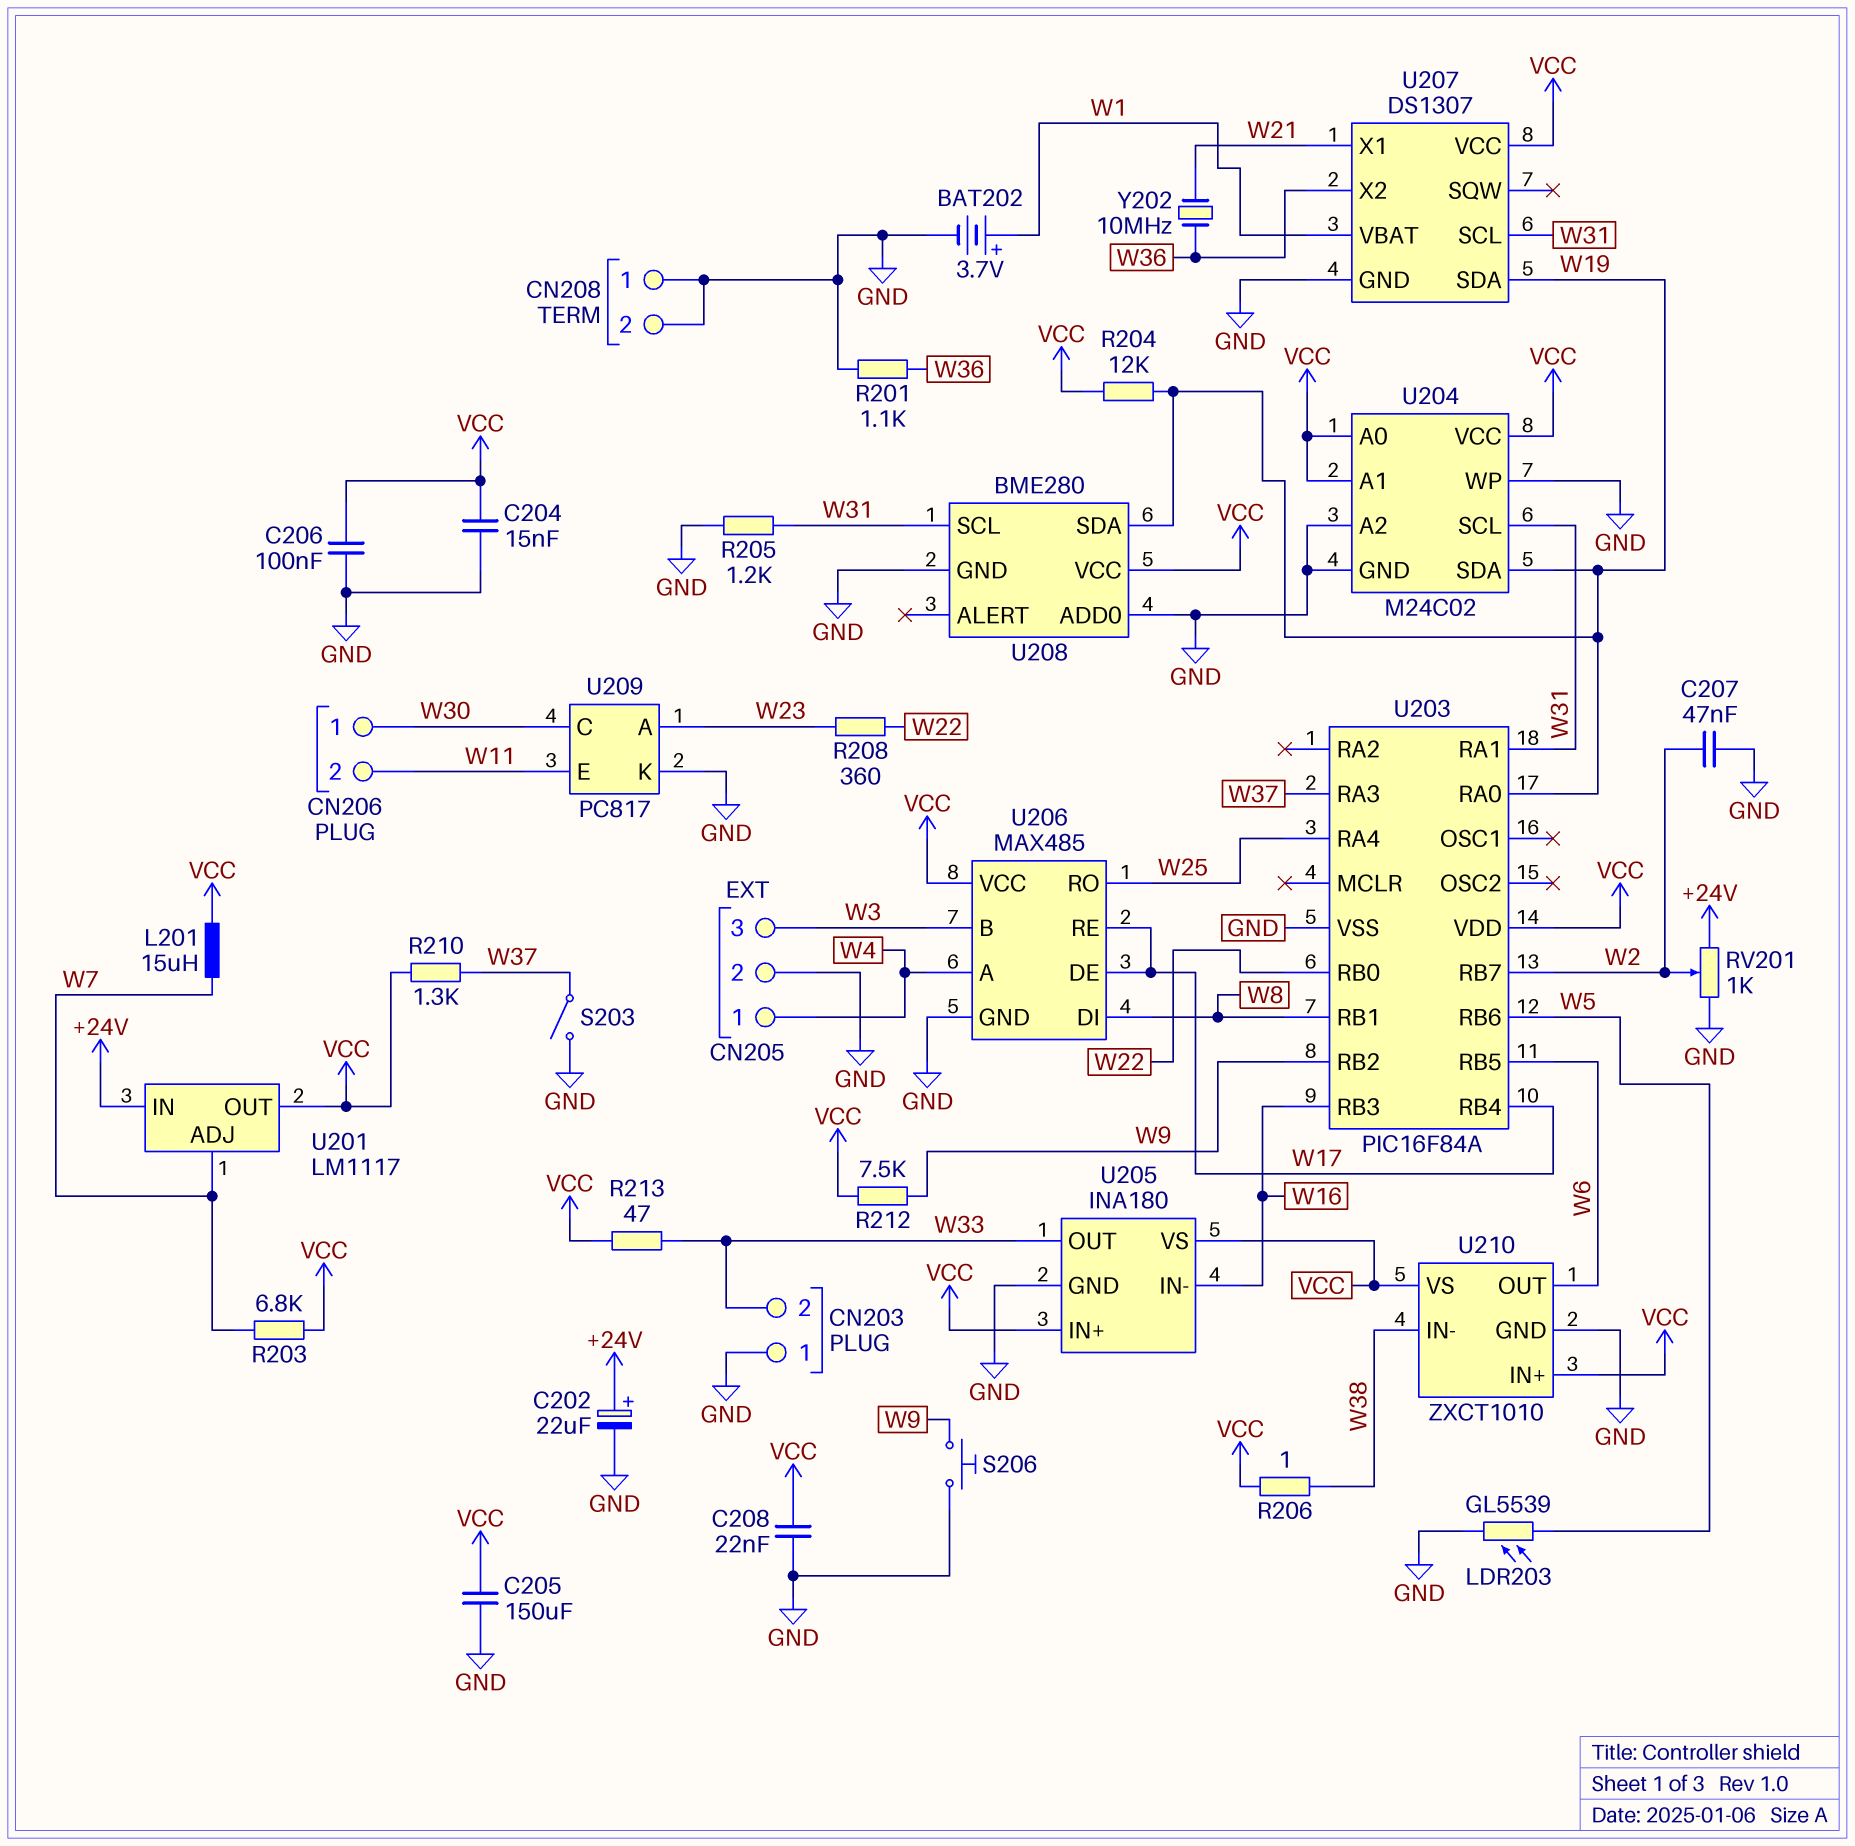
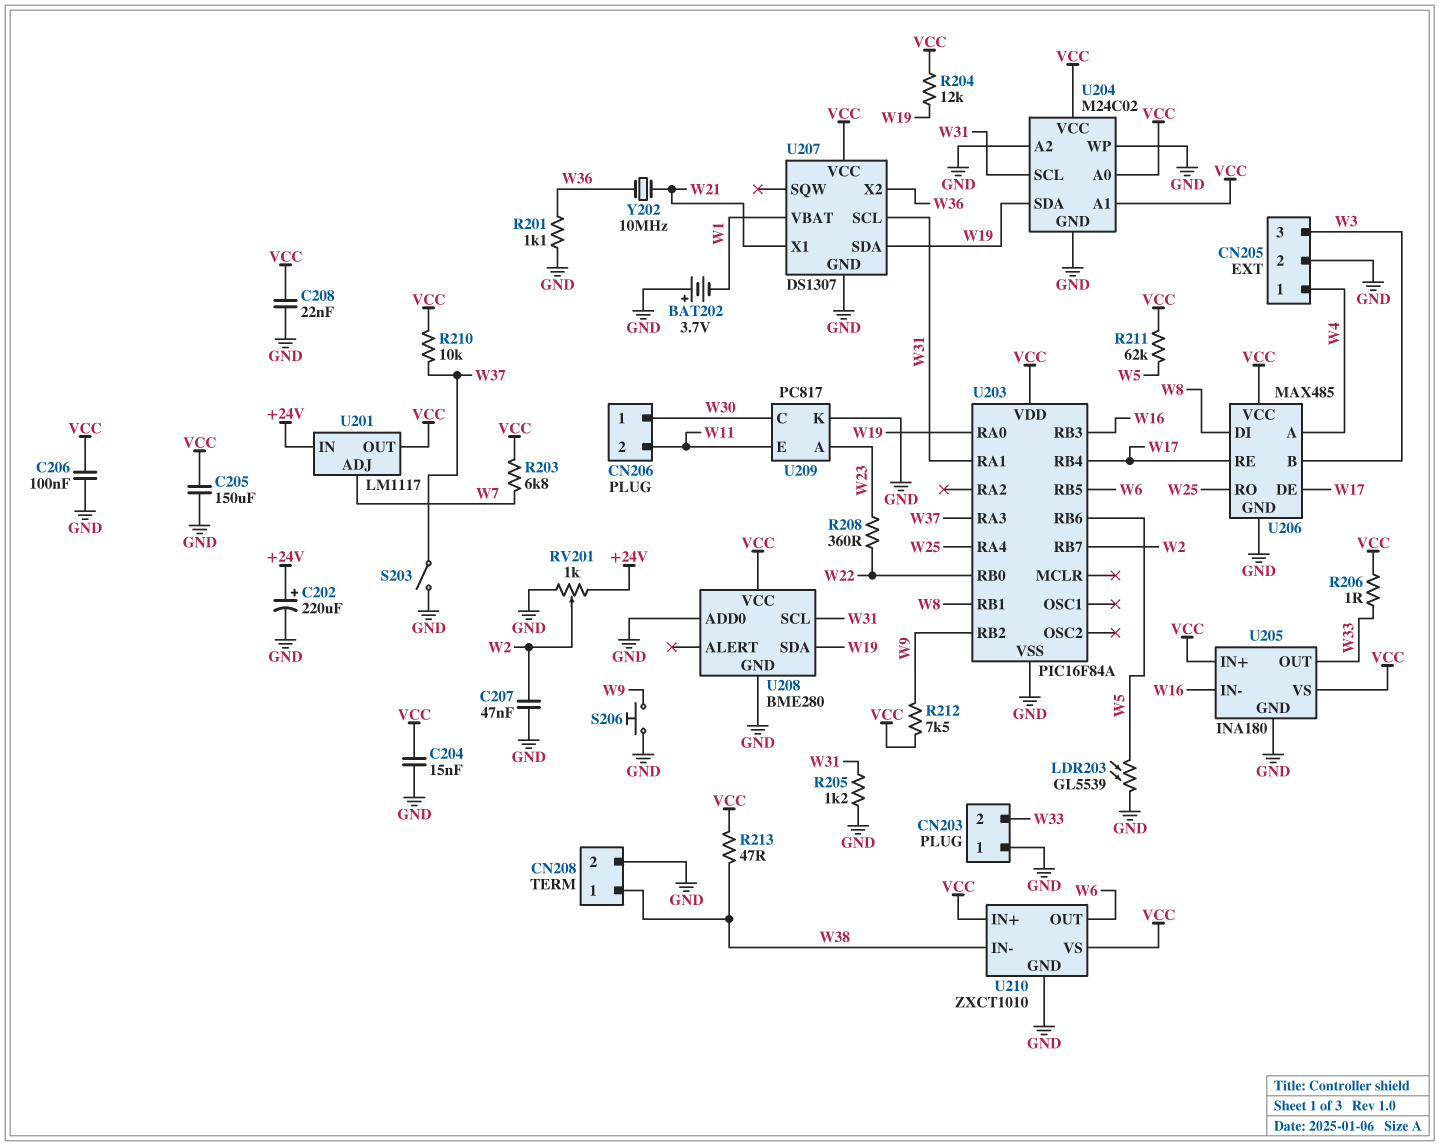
BAT202: 3.7V (plus W1, minus GND) -> 3.7V (plus GND, minus W1)
C202: 22uF (plus +24V, minus GND) -> 220uF (plus +24V, minus GND)
CN208 pin 1: GND -> W38
L201: 15uH (VCC, W7) -> none
R206: 1 (VCC, W38) -> 1 (VCC, W33)
R210: 1.3k (VCC, W37) -> 10k (VCC, W37)
R211: none -> 62k (VCC, W5)
R213: 47 (VCC, W33) -> 47 (VCC, W38)

